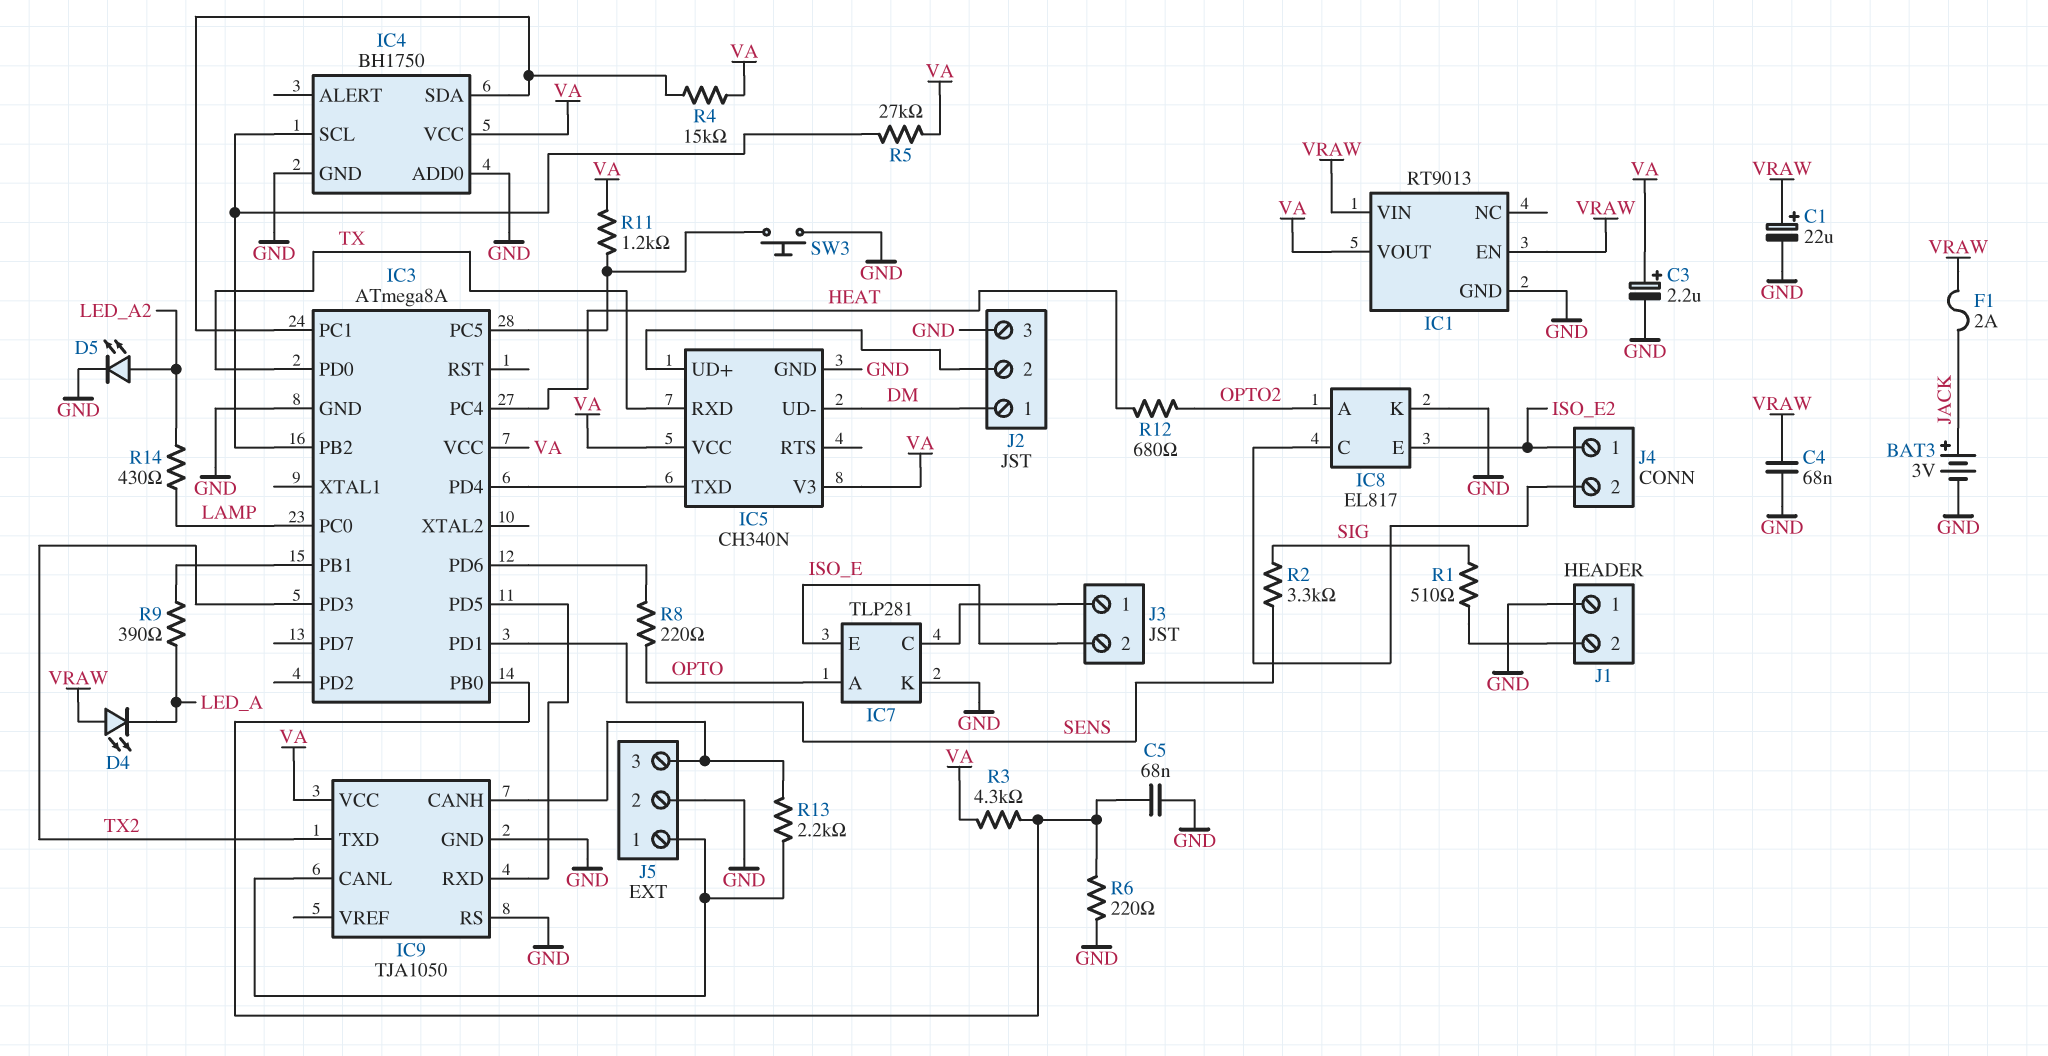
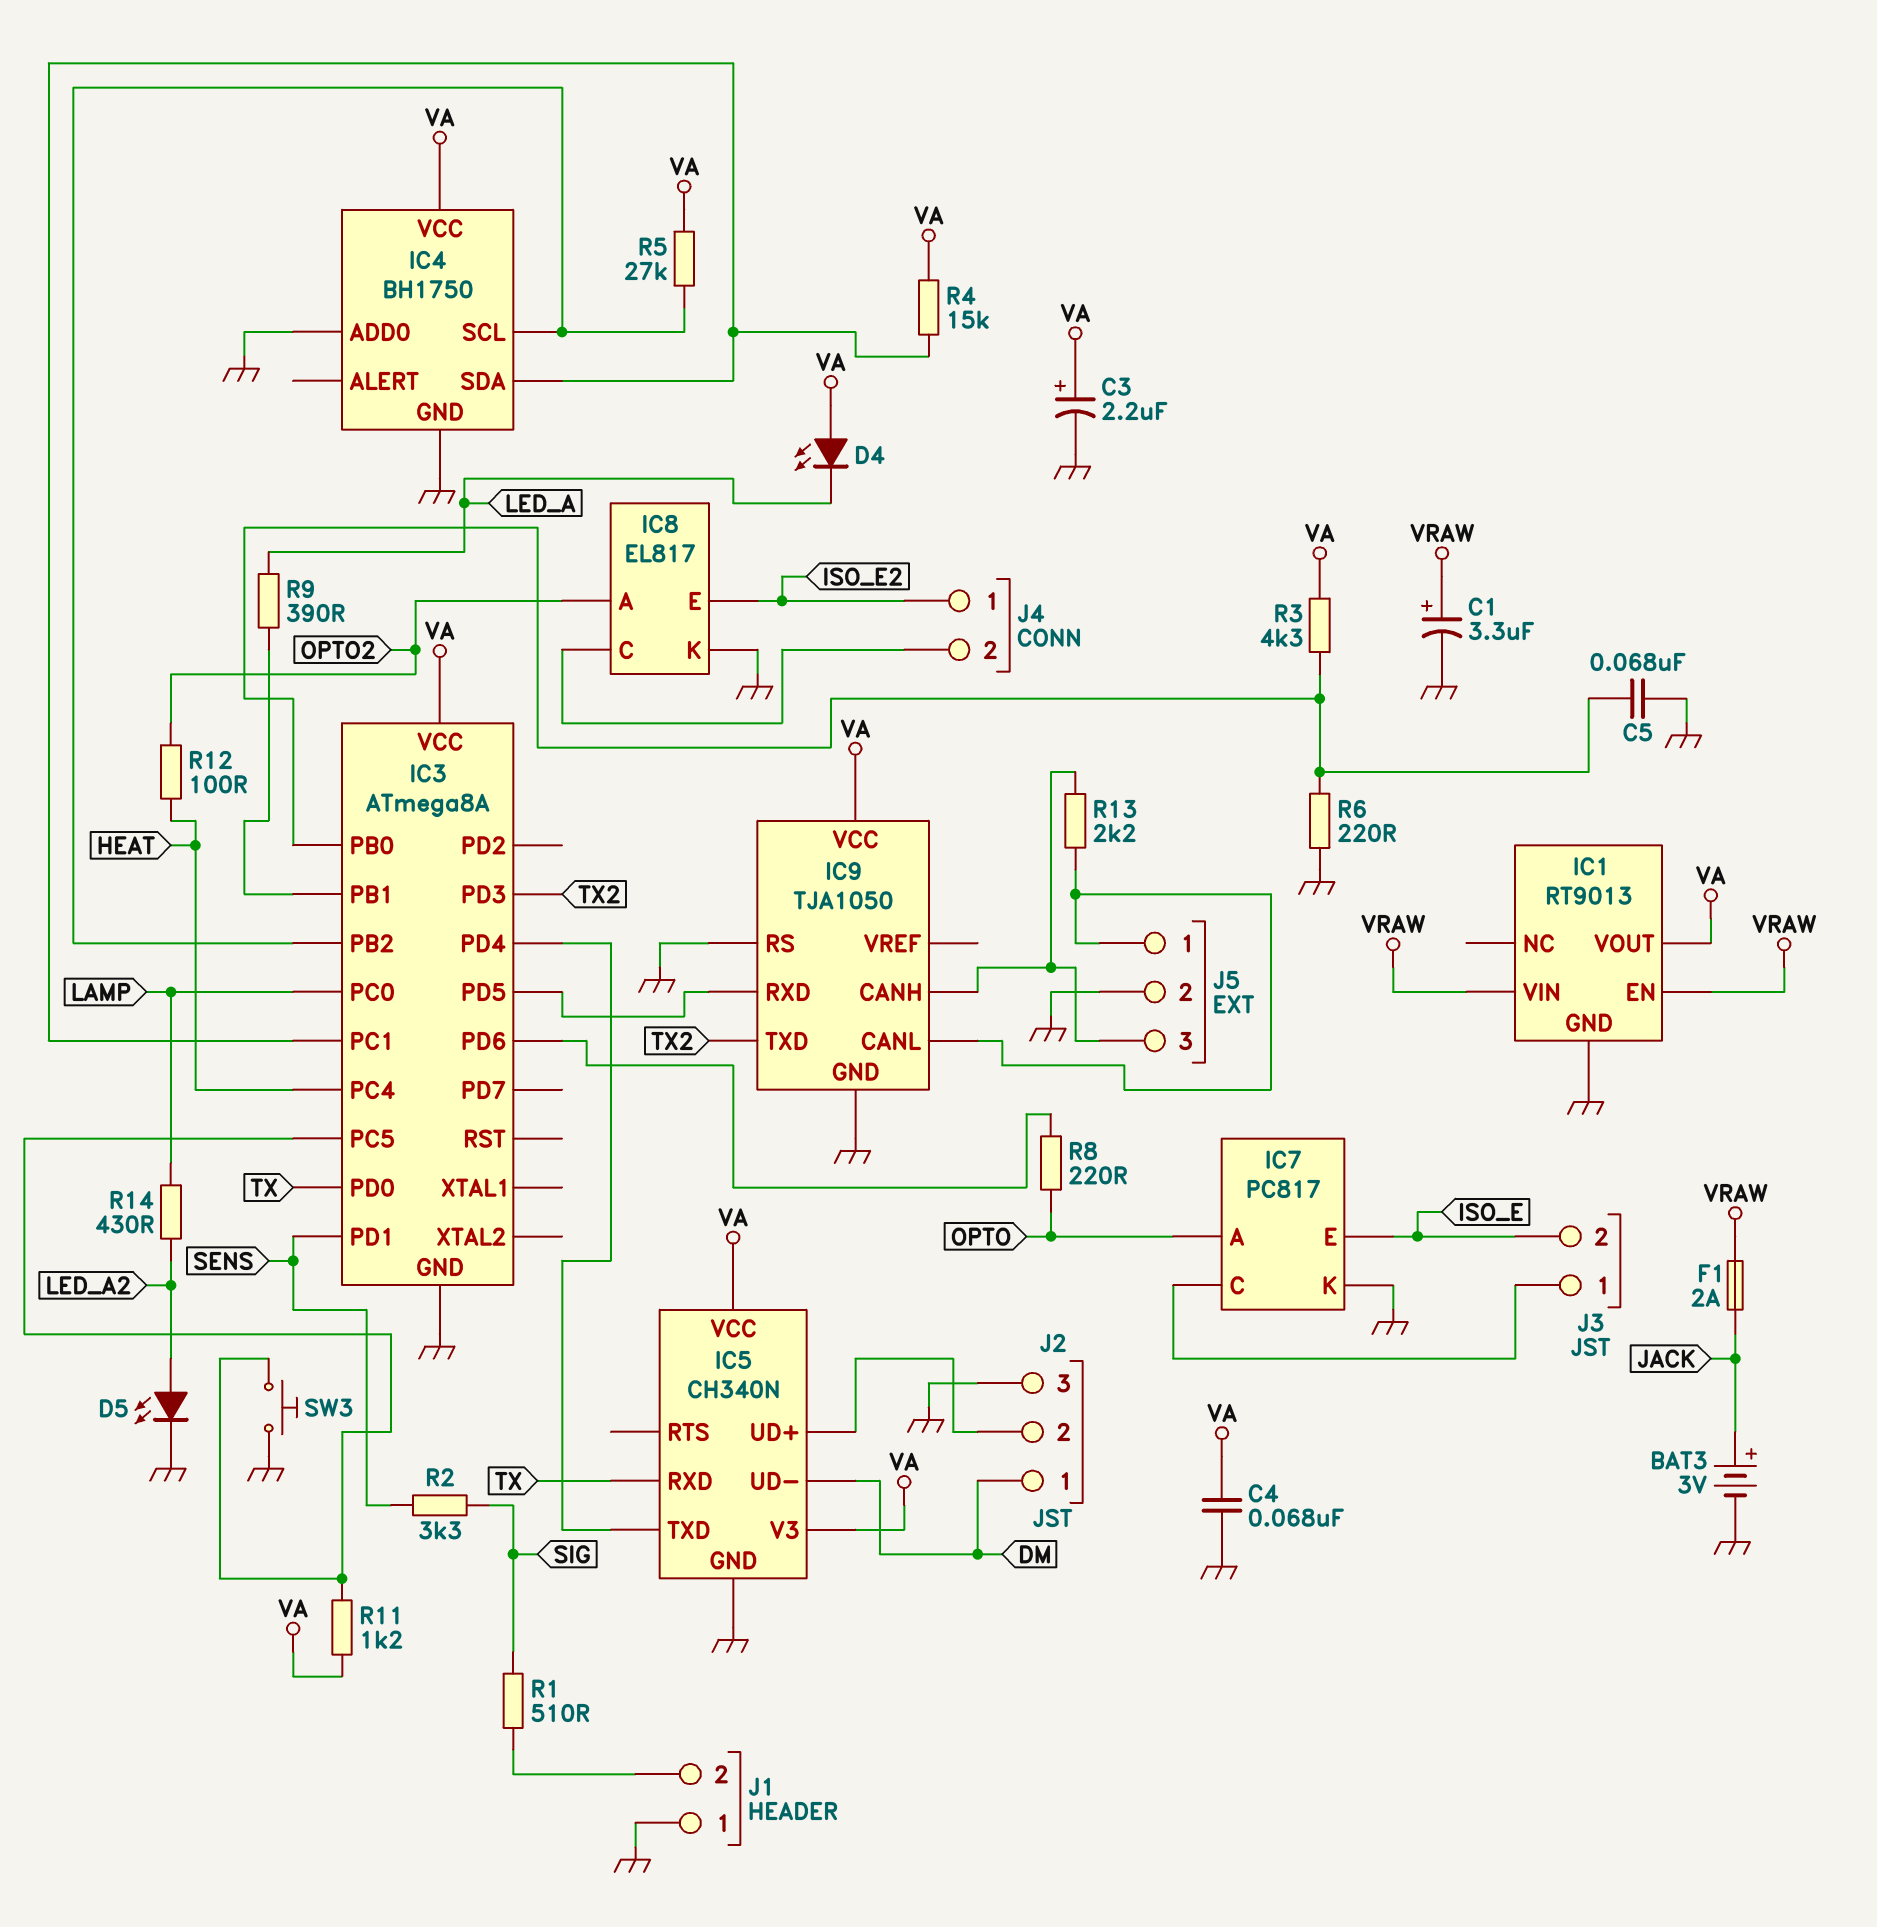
C1: 22uF (plus VRAW, minus GND) -> 3.3uF (plus VRAW, minus GND)
C4: 68nF (GND, VRAW) -> 68nF (GND, VA)
D4: LED (A VRAW, K LED_A) -> LED (A VA, K LED_A)
IC7: TLP281 -> PC817
R12: 680 (HEAT, OPTO2) -> 100 (HEAT, OPTO2)

